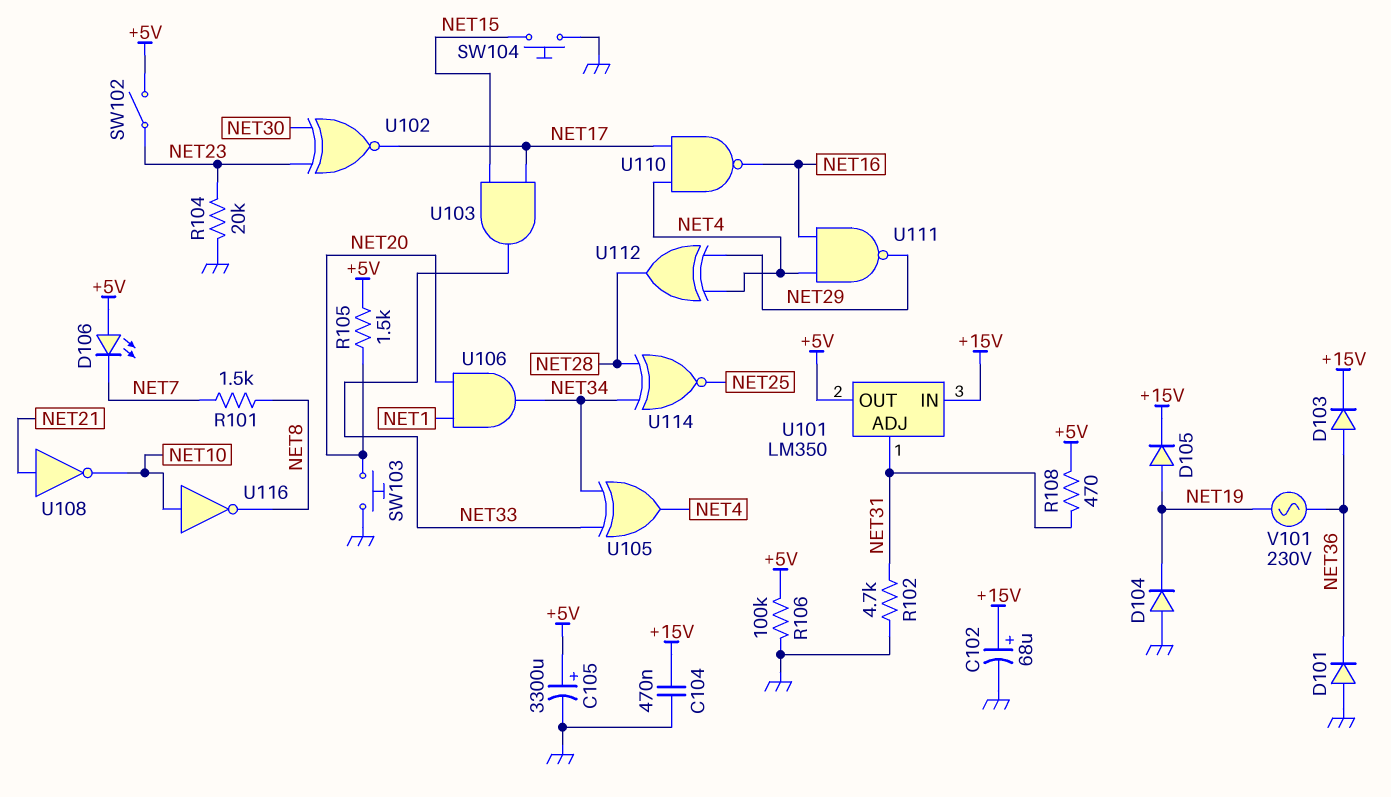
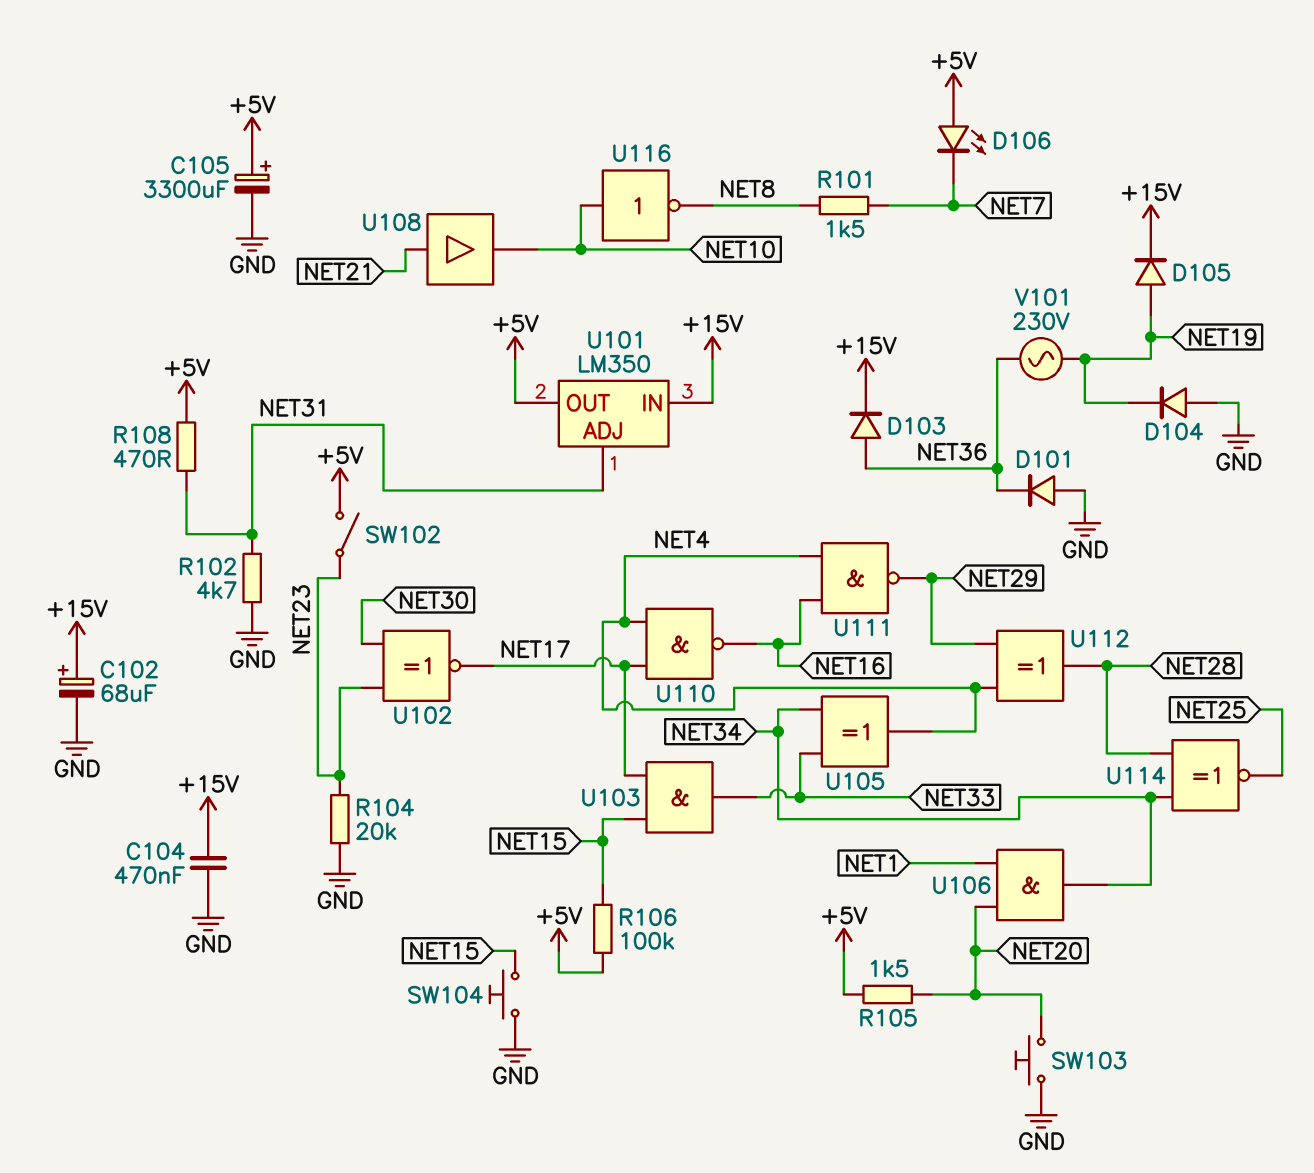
R106: 100k (+5V, GND) -> 100k (+5V, NET15)
U108: NOT (in NET21, out NET10) -> buffer (in NET21, out NET10)

